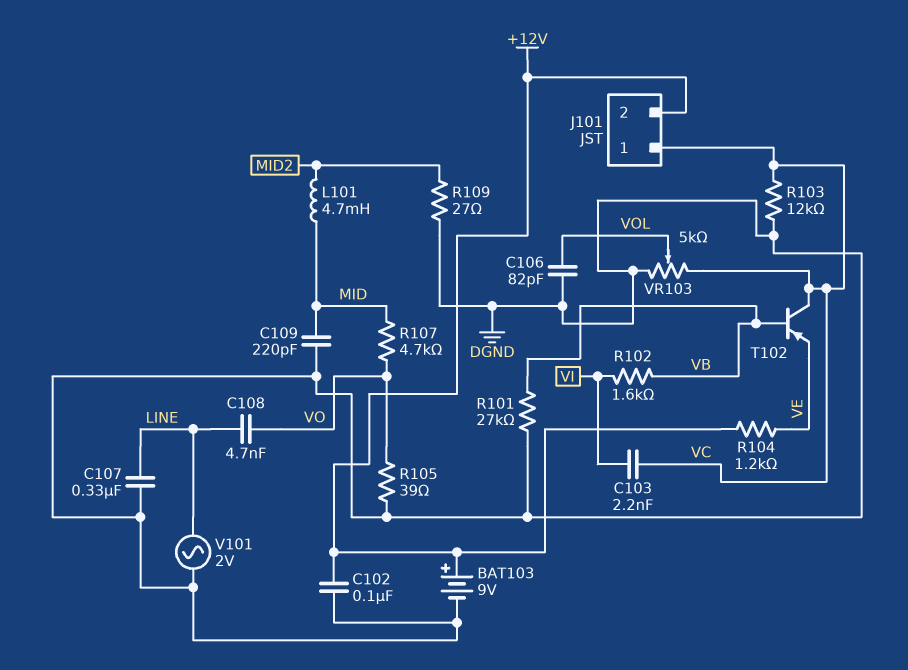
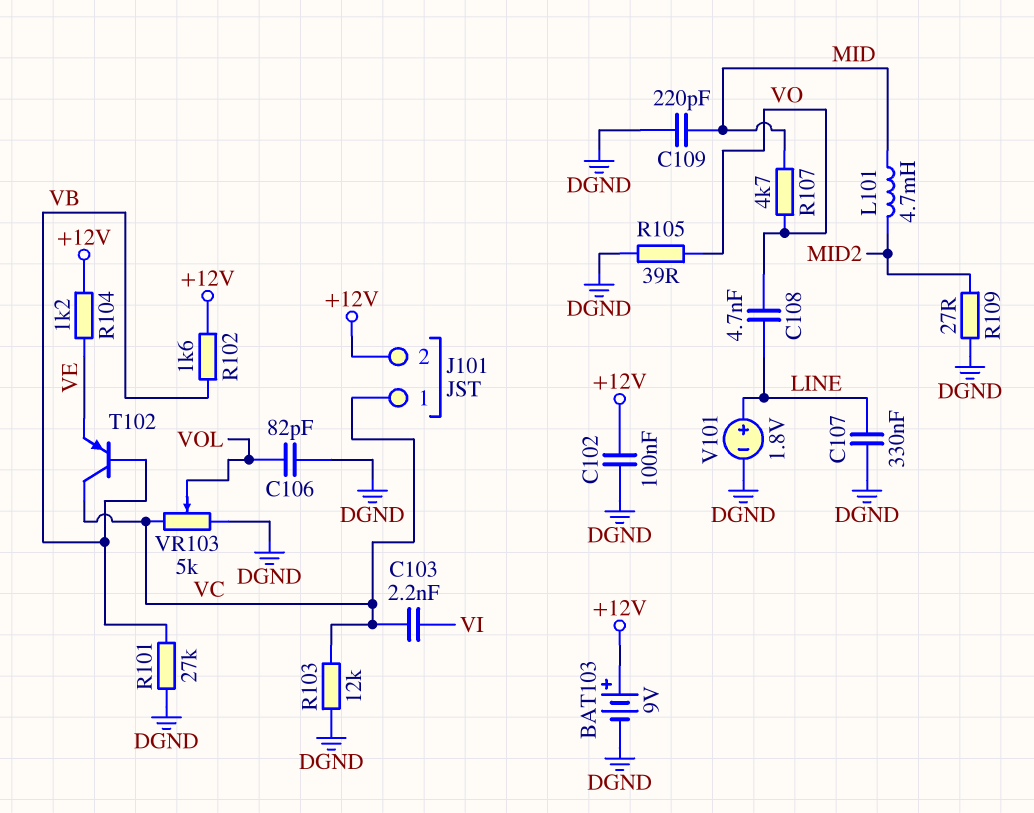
R102: 1.6k (VB, VI) -> 1.6k (+12V, VB)
V101: AC 2V (DGND, LINE) -> 1.8V (plus LINE, minus DGND)

